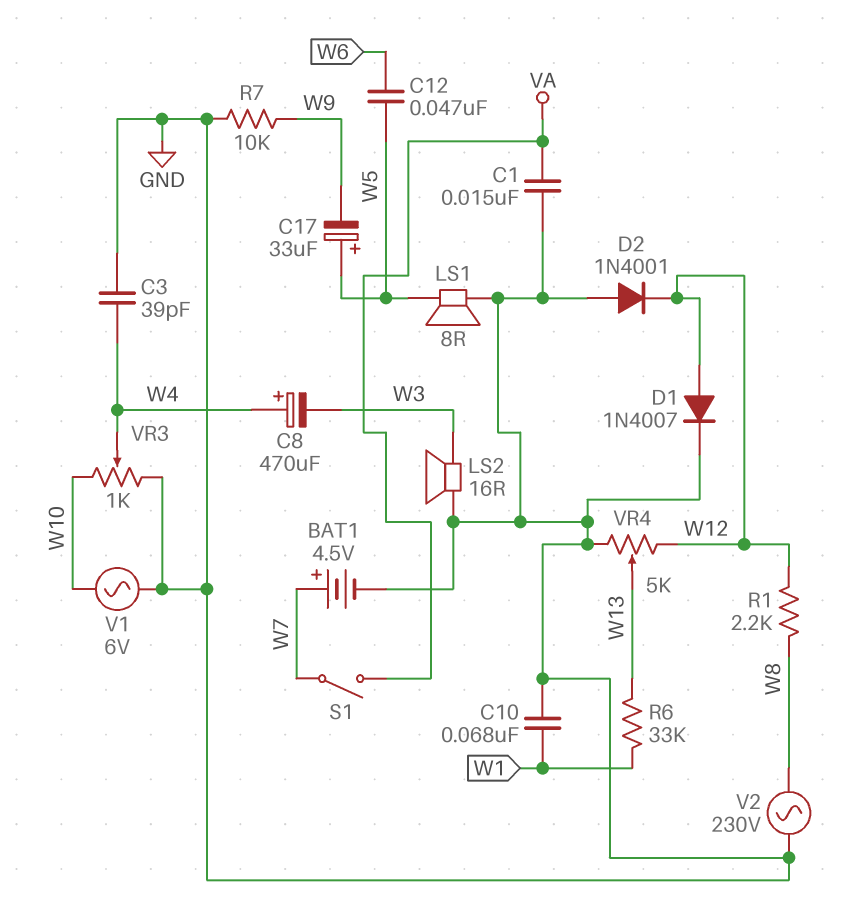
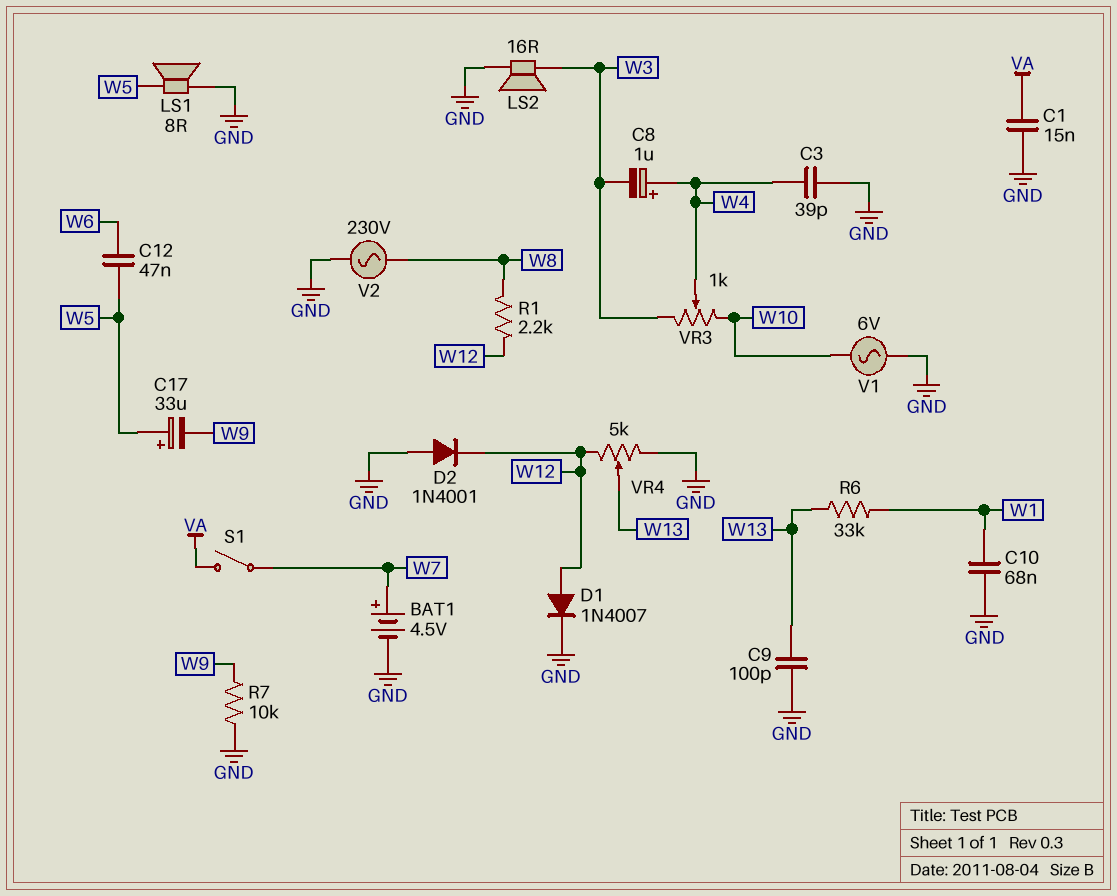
C8: 470uF (plus W4, minus W3) -> 1uF (plus W4, minus W3)
C9: none -> 100pF (GND, W13)
VR3: 1k (GND, W10, wiper W4) -> 1k (W3, W10, wiper W4)

